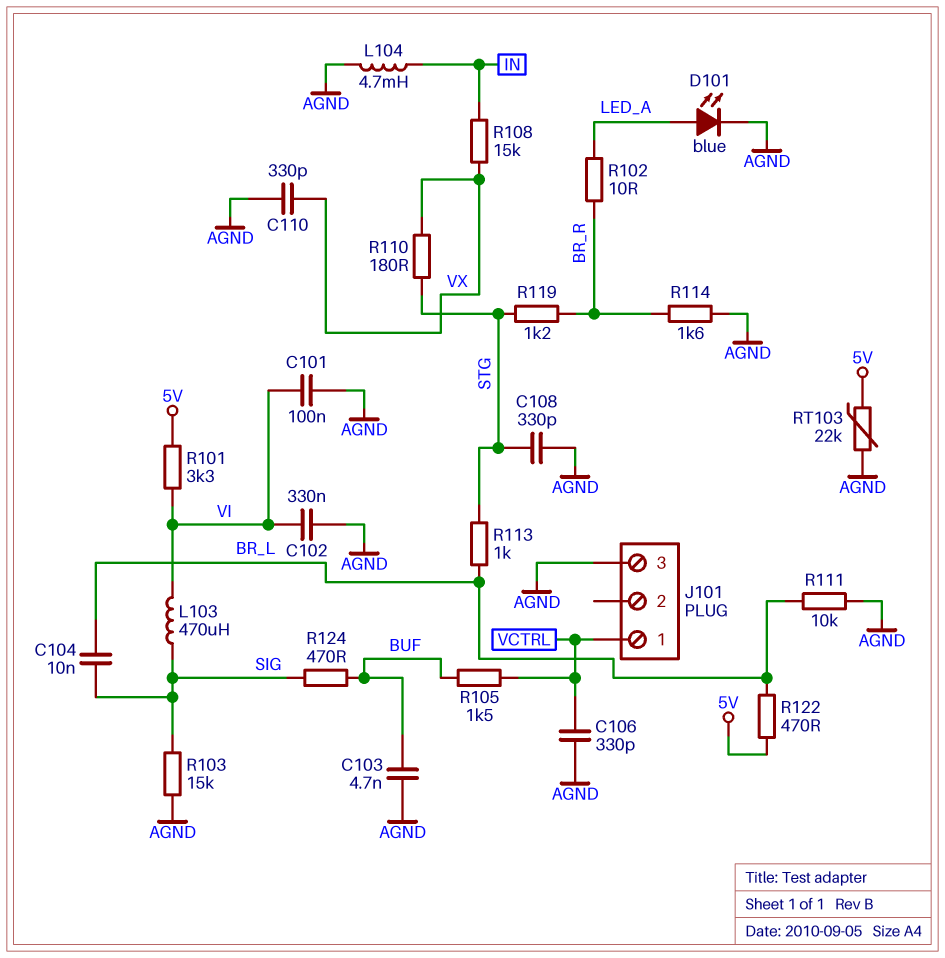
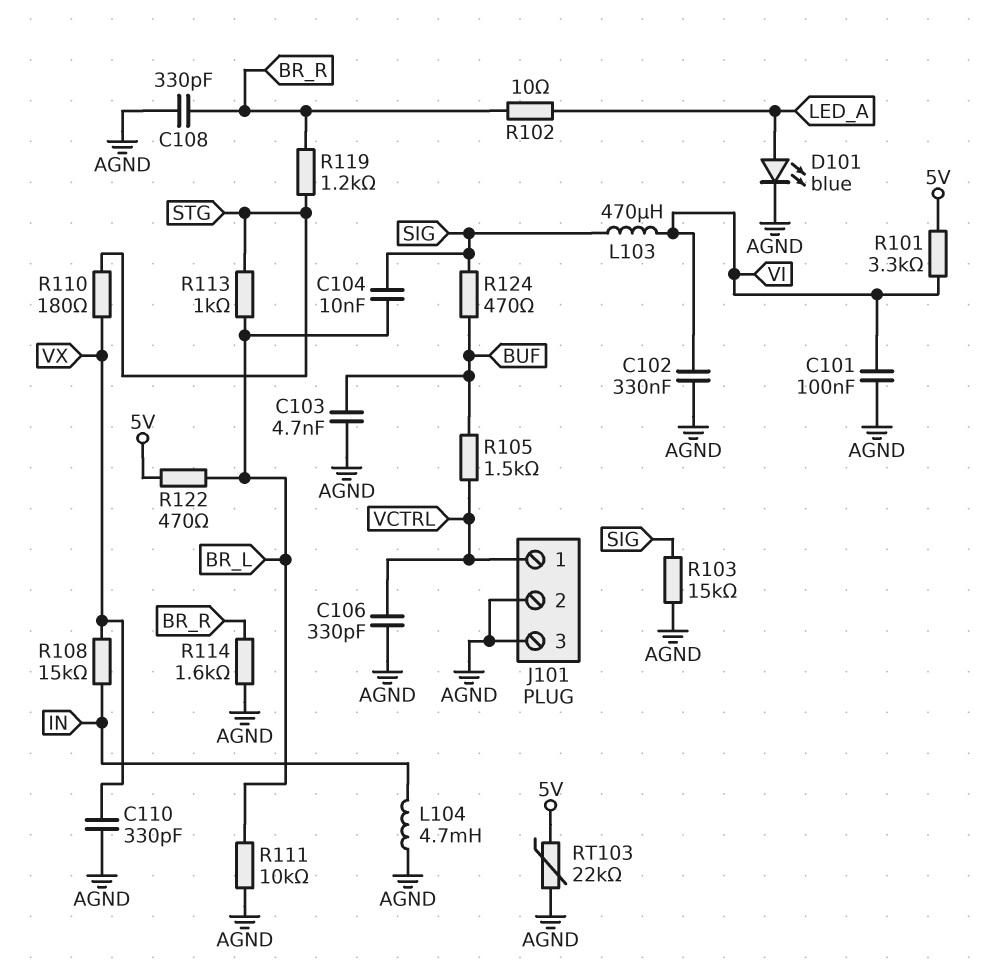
C108: 330pF (AGND, STG) -> 330pF (AGND, BR_R)
J101 pin 2: none -> AGND

